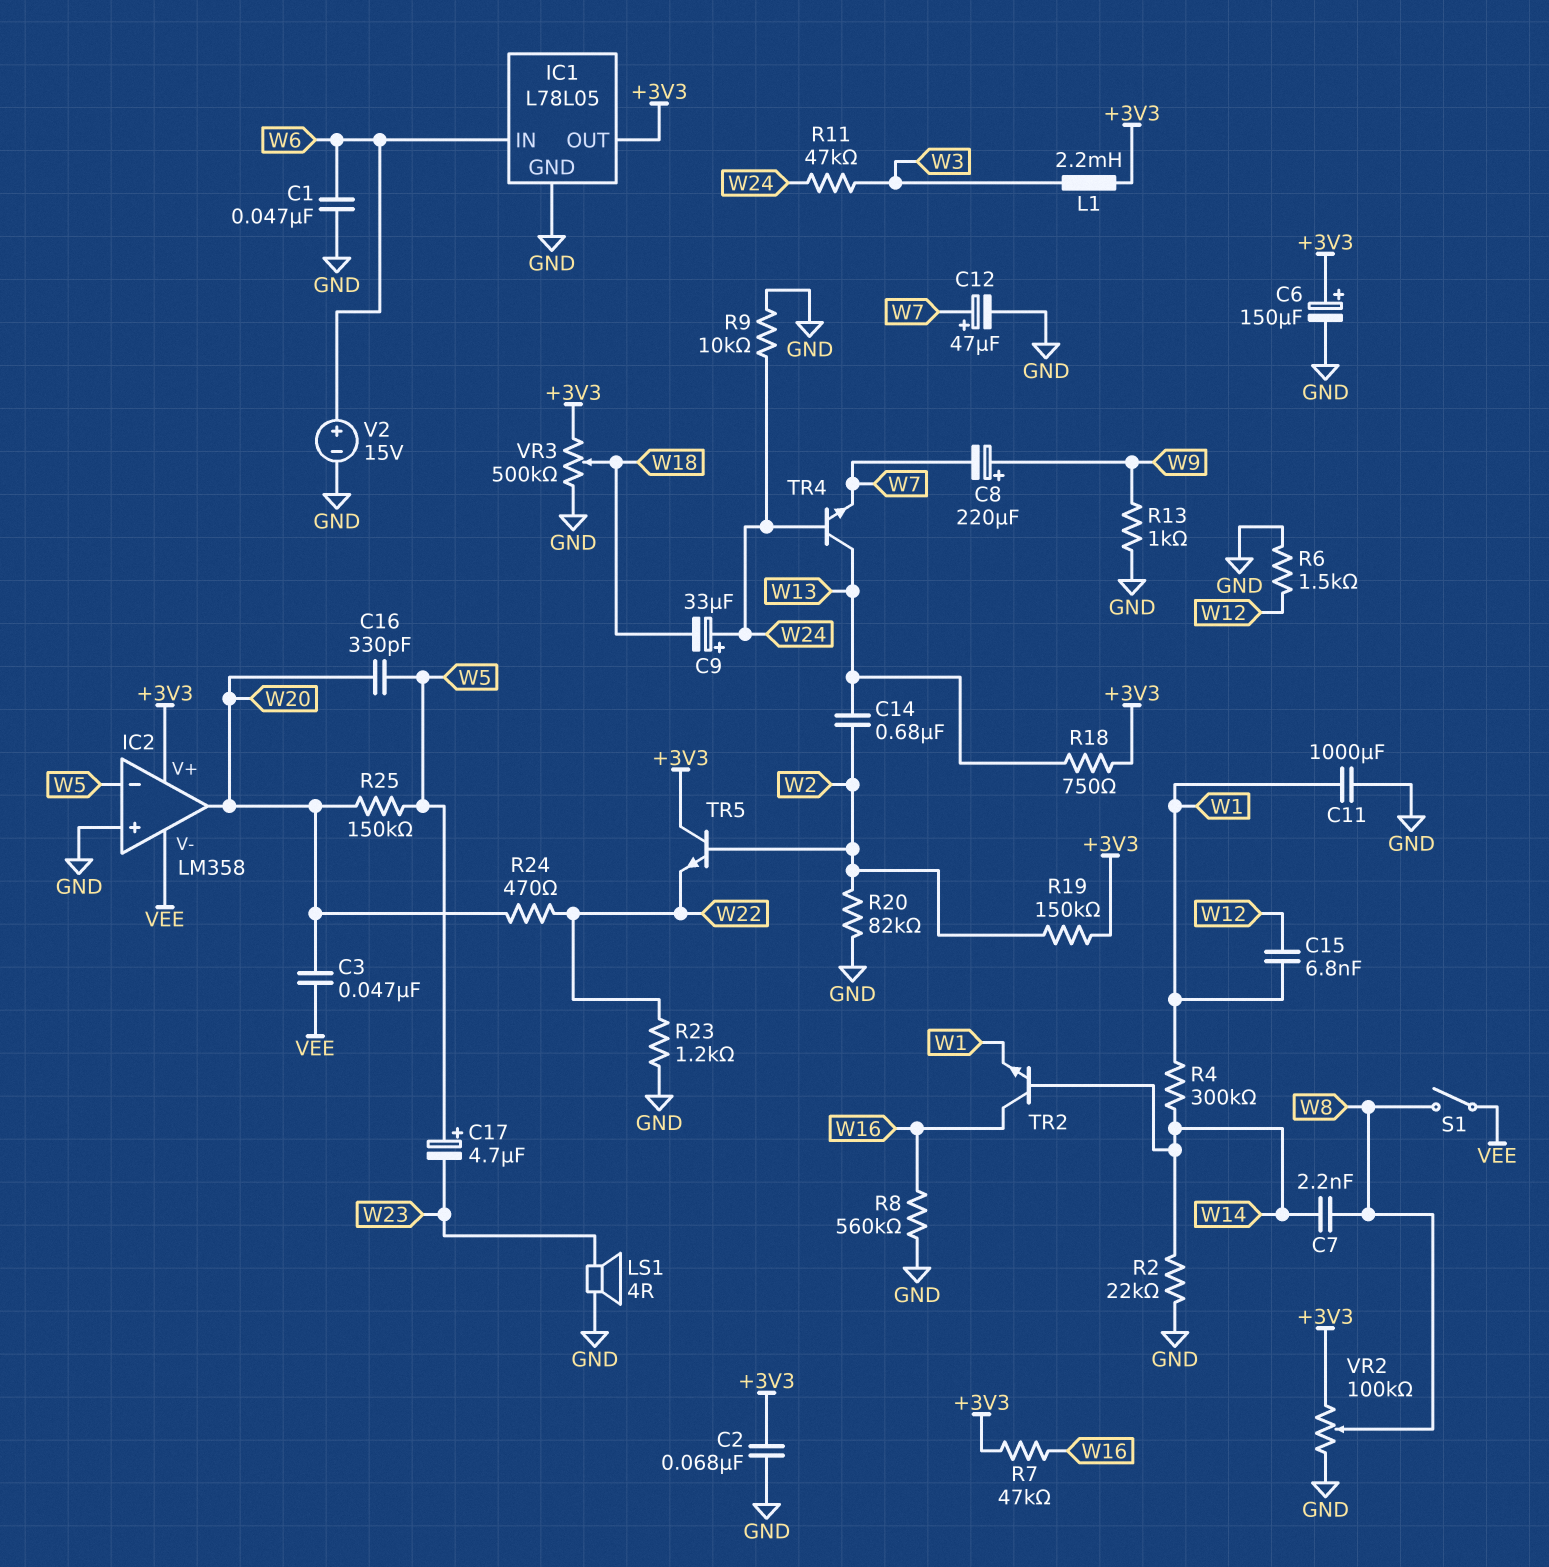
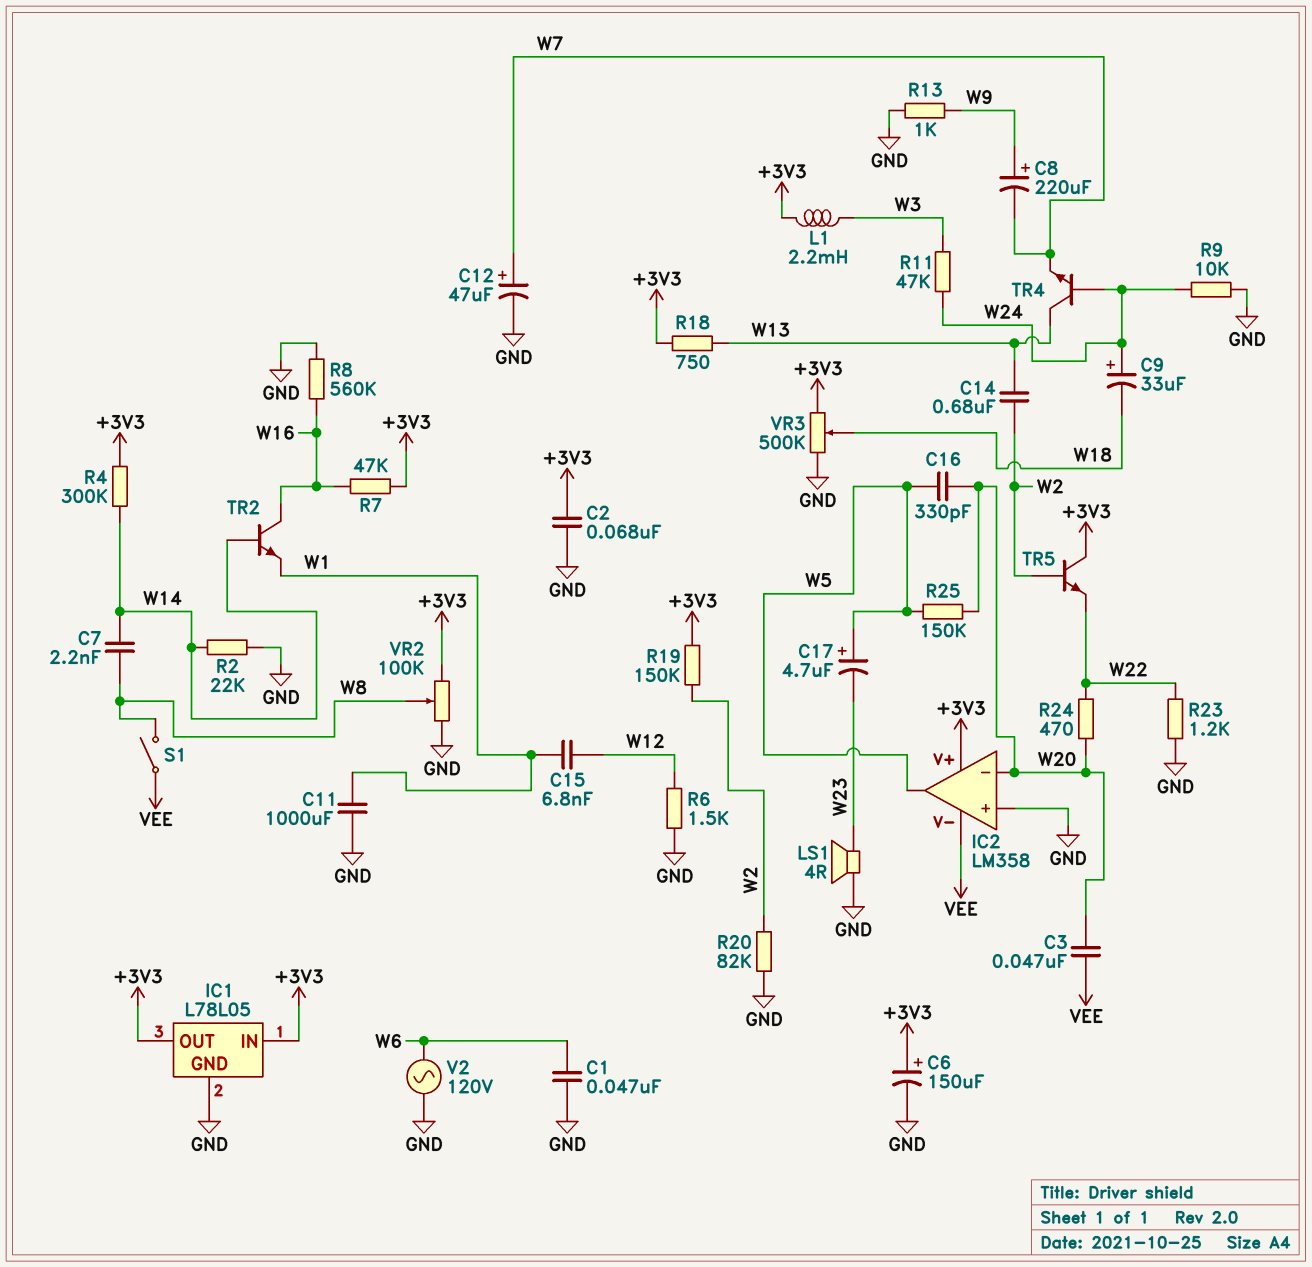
IC1 pin IN: W6 -> +3V3
IC2 pin in-: W5 -> W20
IC2 pin out: W20 -> W5
R4: 300k (W1, W14) -> 300k (+3V3, W14)
V2: 15V (plus W6, minus GND) -> AC 120V (GND, W6)

